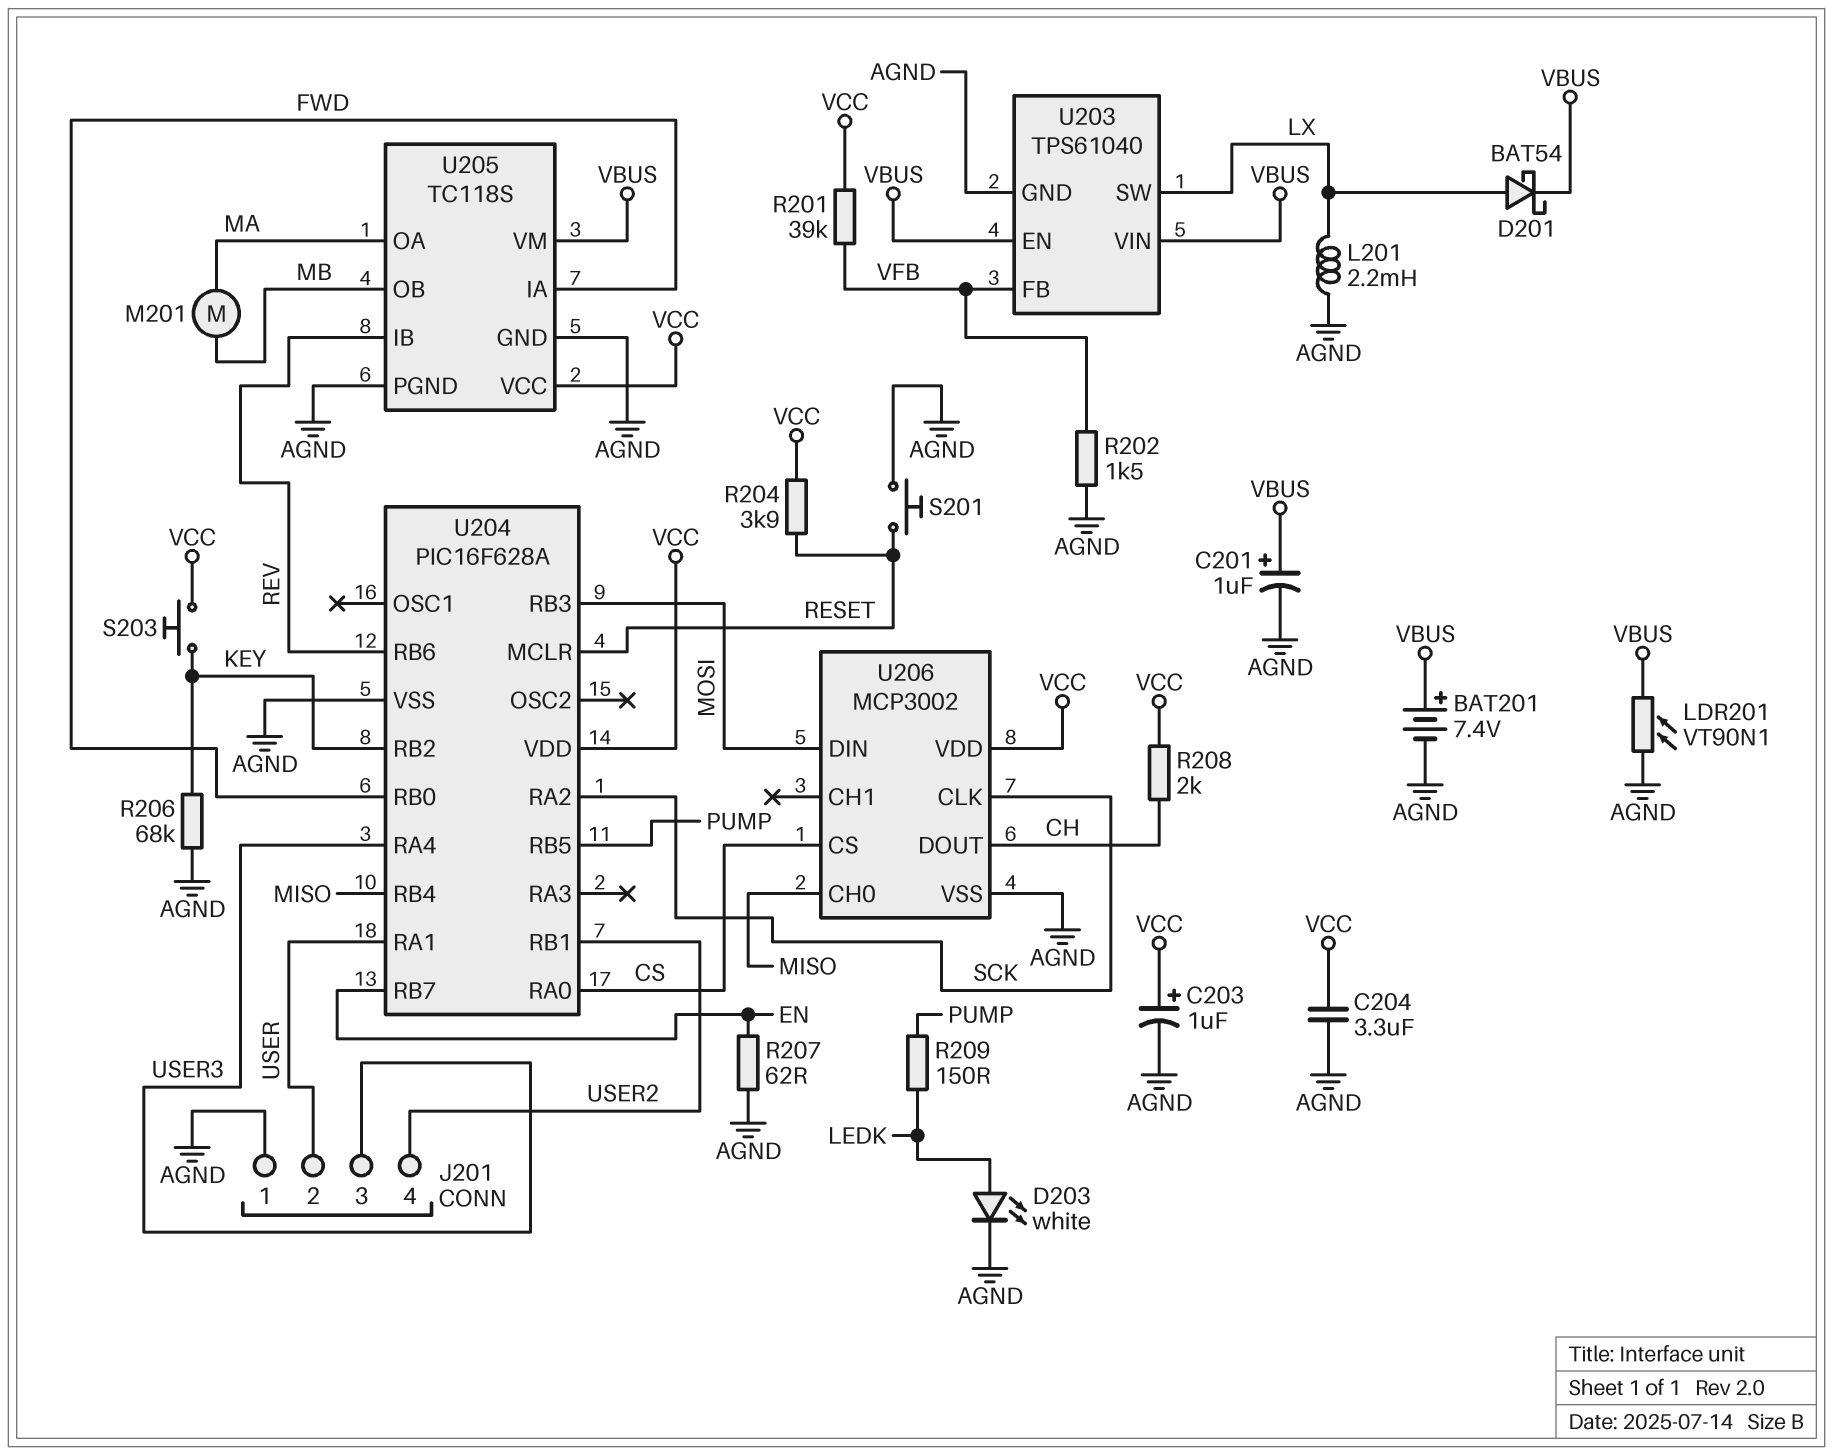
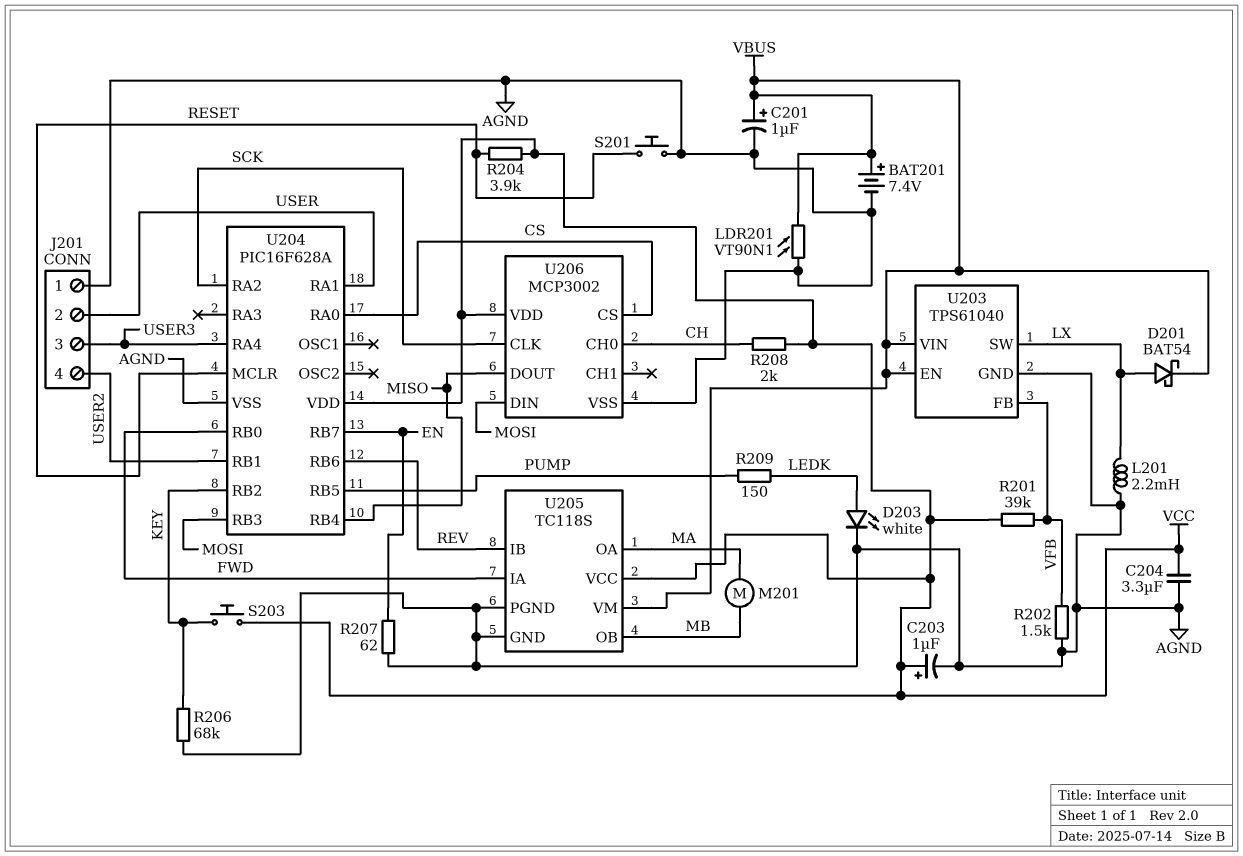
U206 pin CH0: MISO -> CH
U206 pin DOUT: CH -> MISO

